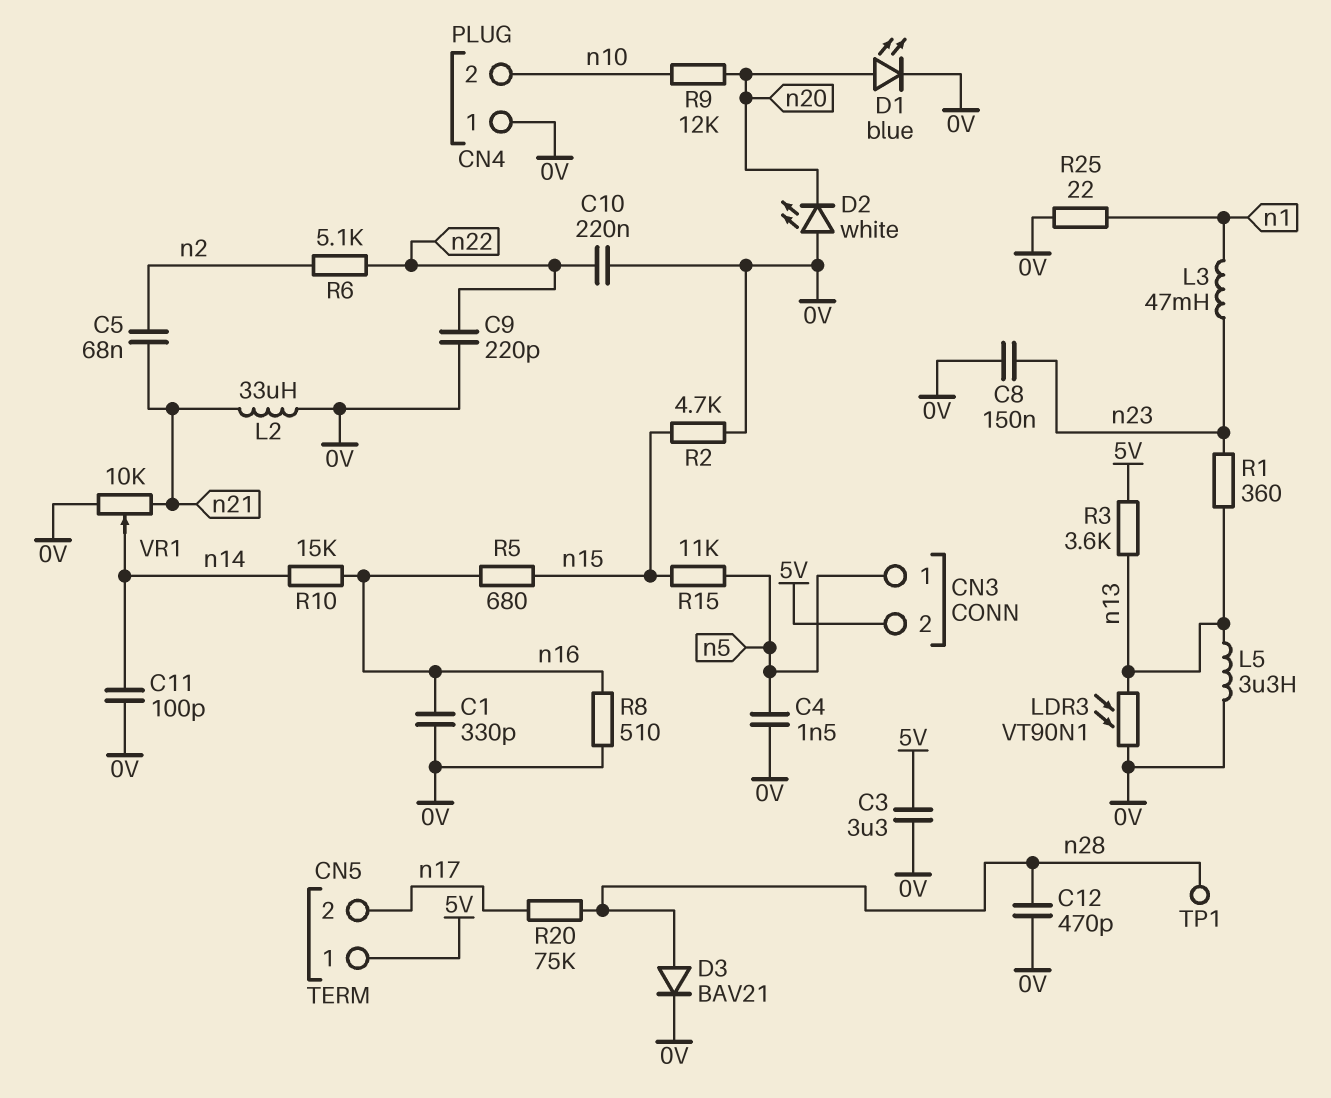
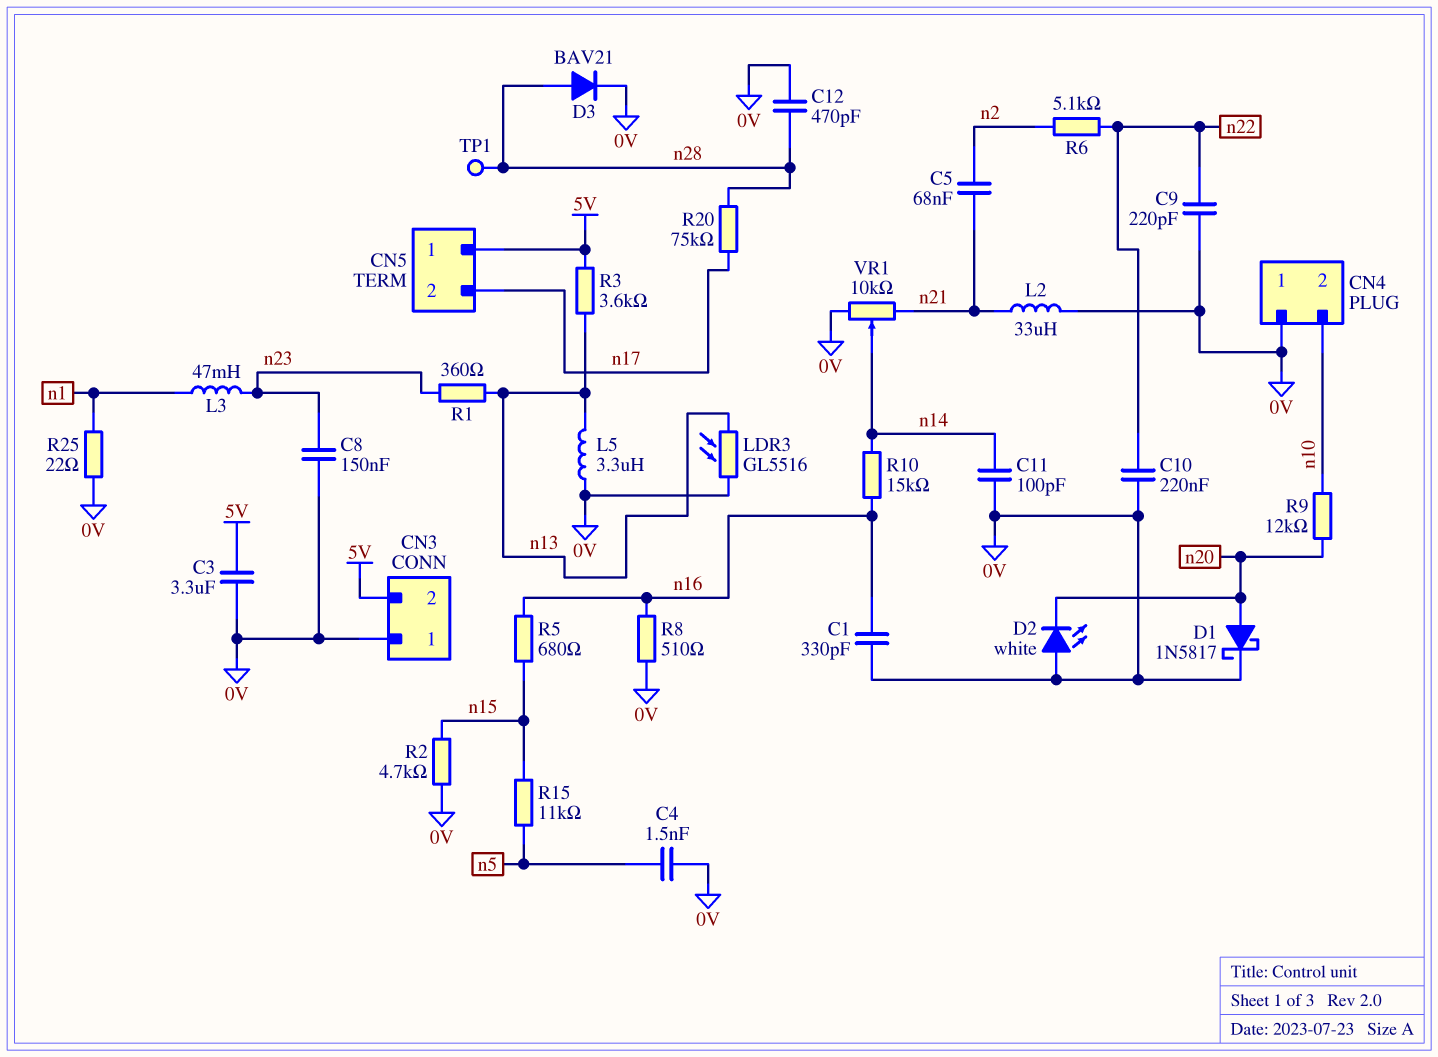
CN3 pin 1: n5 -> 0V
D1: LED blue (A n20, K 0V) -> schottky 1N5817 (A n20, K 0V)
LDR3: VT90N1 (0V, n13) -> GL5516 (0V, n13)

